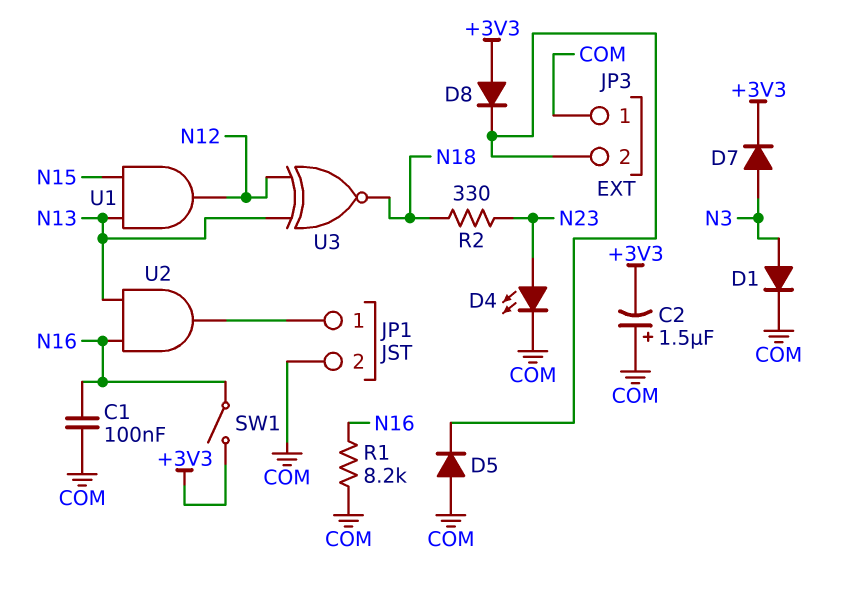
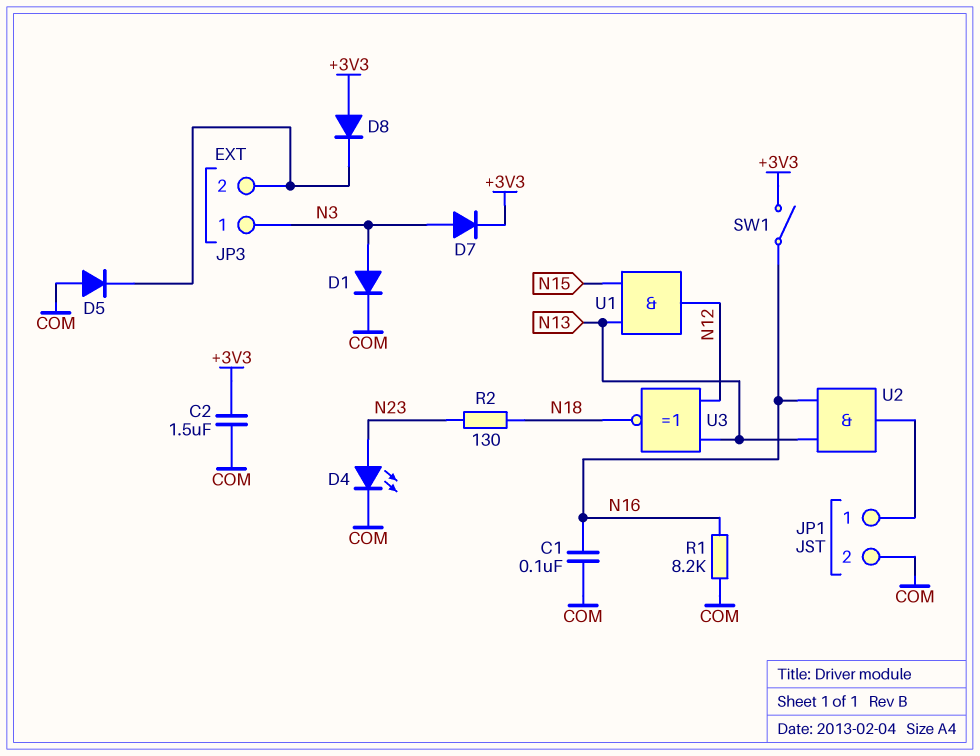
C2: 1.5uF (plus COM, minus +3V3) -> 1.5uF (+3V3, COM)
JP3 pin 1: COM -> N3
R2: 330 (N18, N23) -> 130 (N18, N23)

